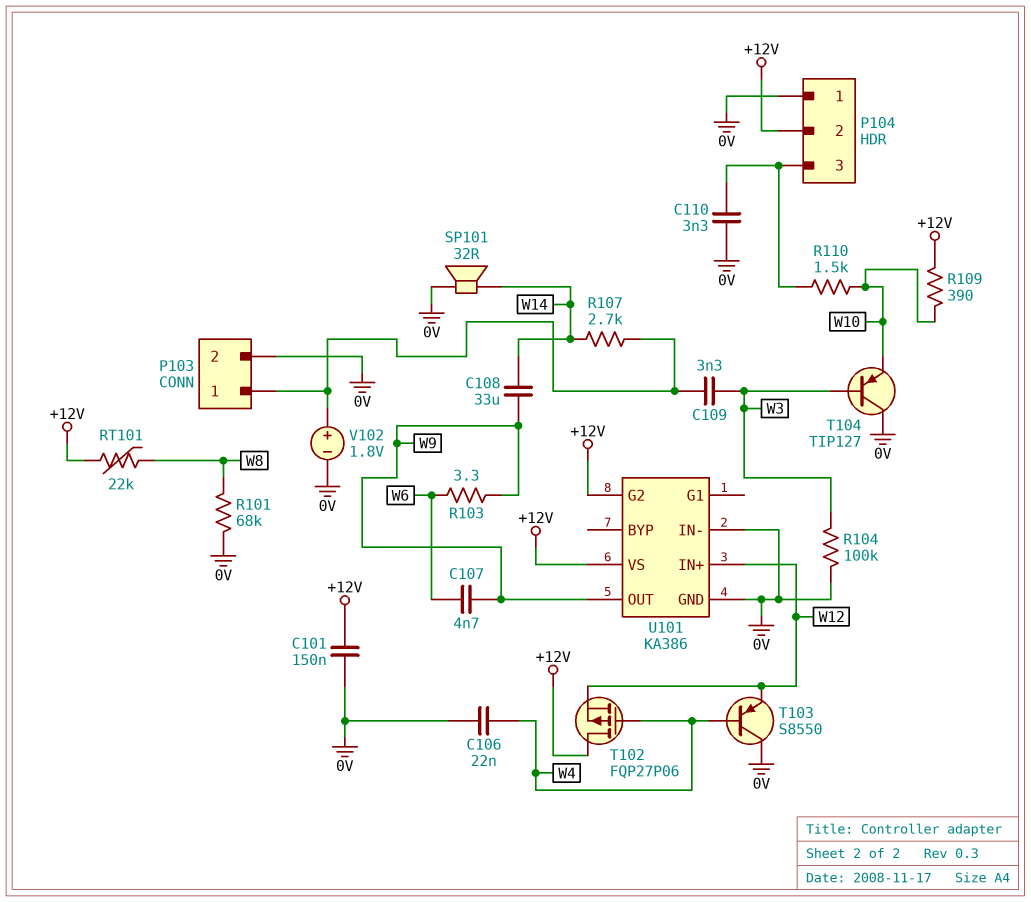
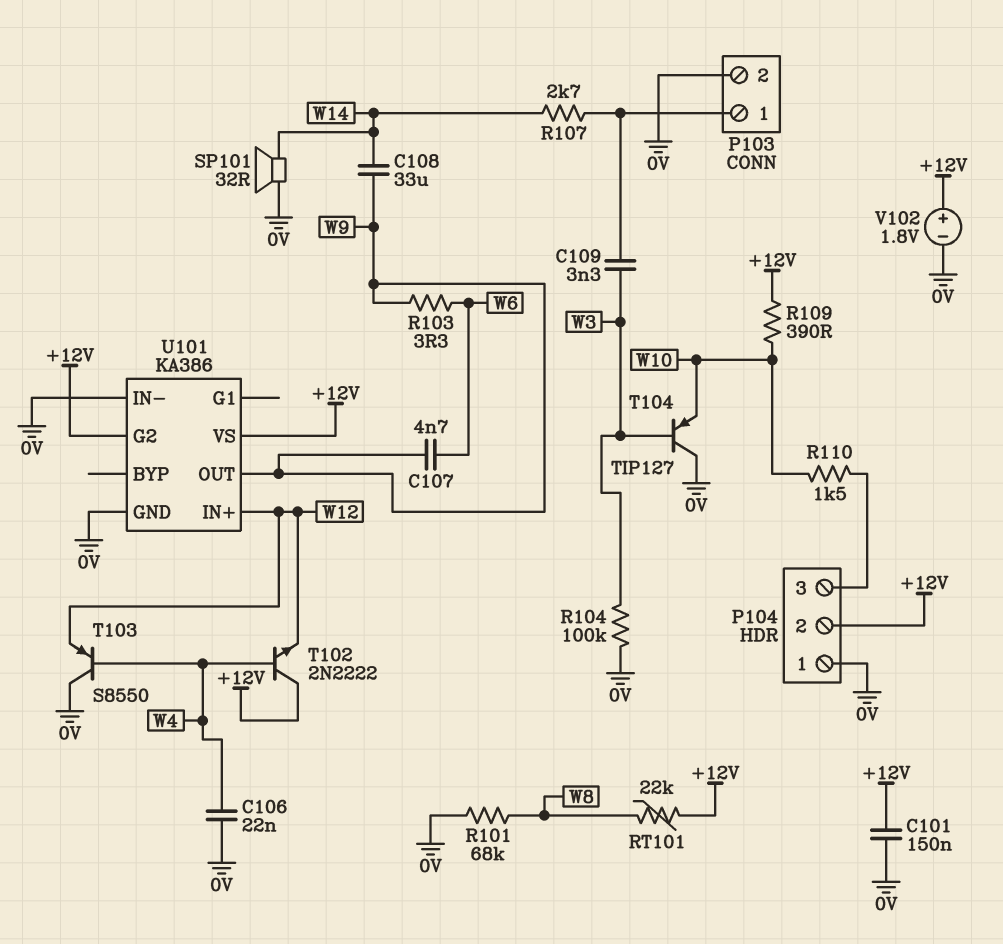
C110: 3.3nF (0V, P104/3) -> none
T102: PMOS FQP27P06 (G W4, D +12V, S W12) -> NPN 2N2222 (B W4, C +12V, E W12)
V102: 1.8V (plus P103/1, minus 0V) -> 1.8V (plus +12V, minus 0V)

